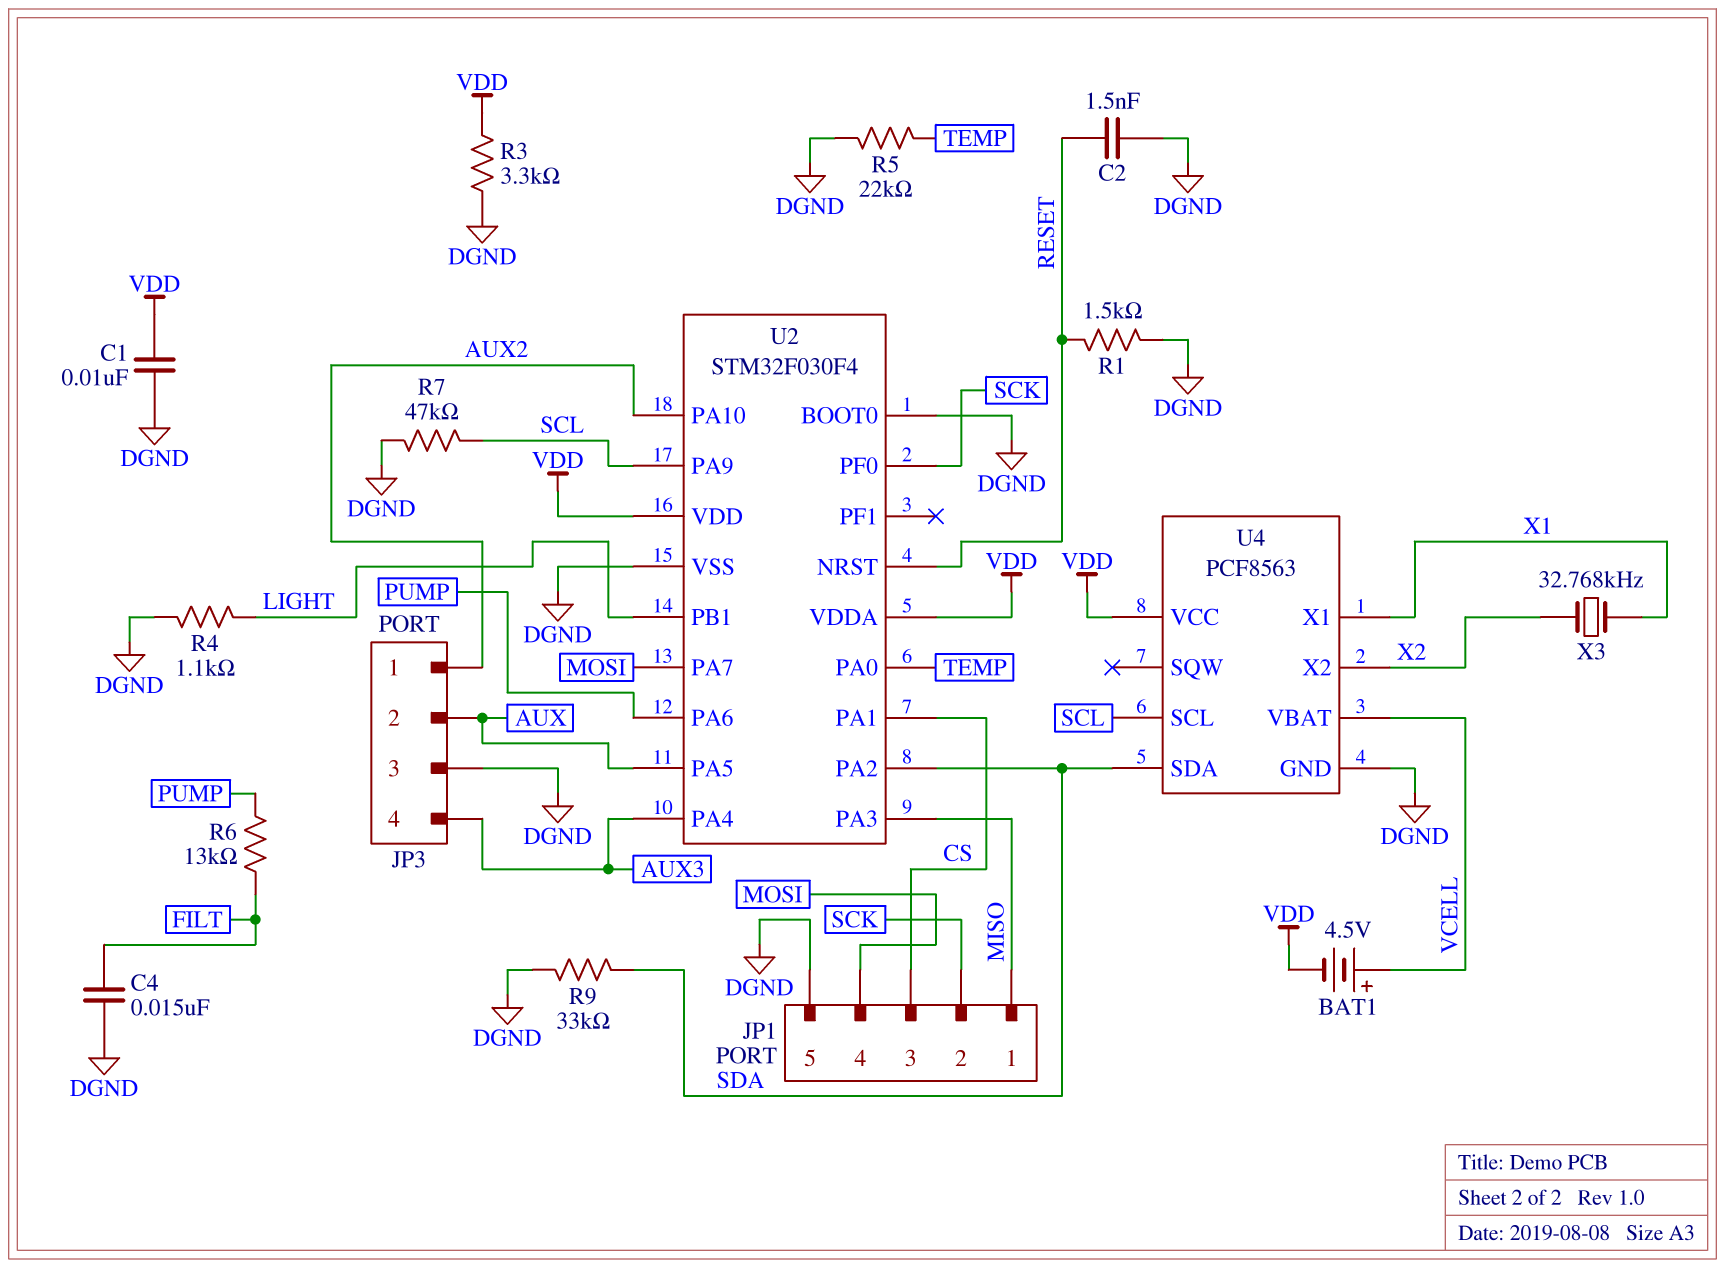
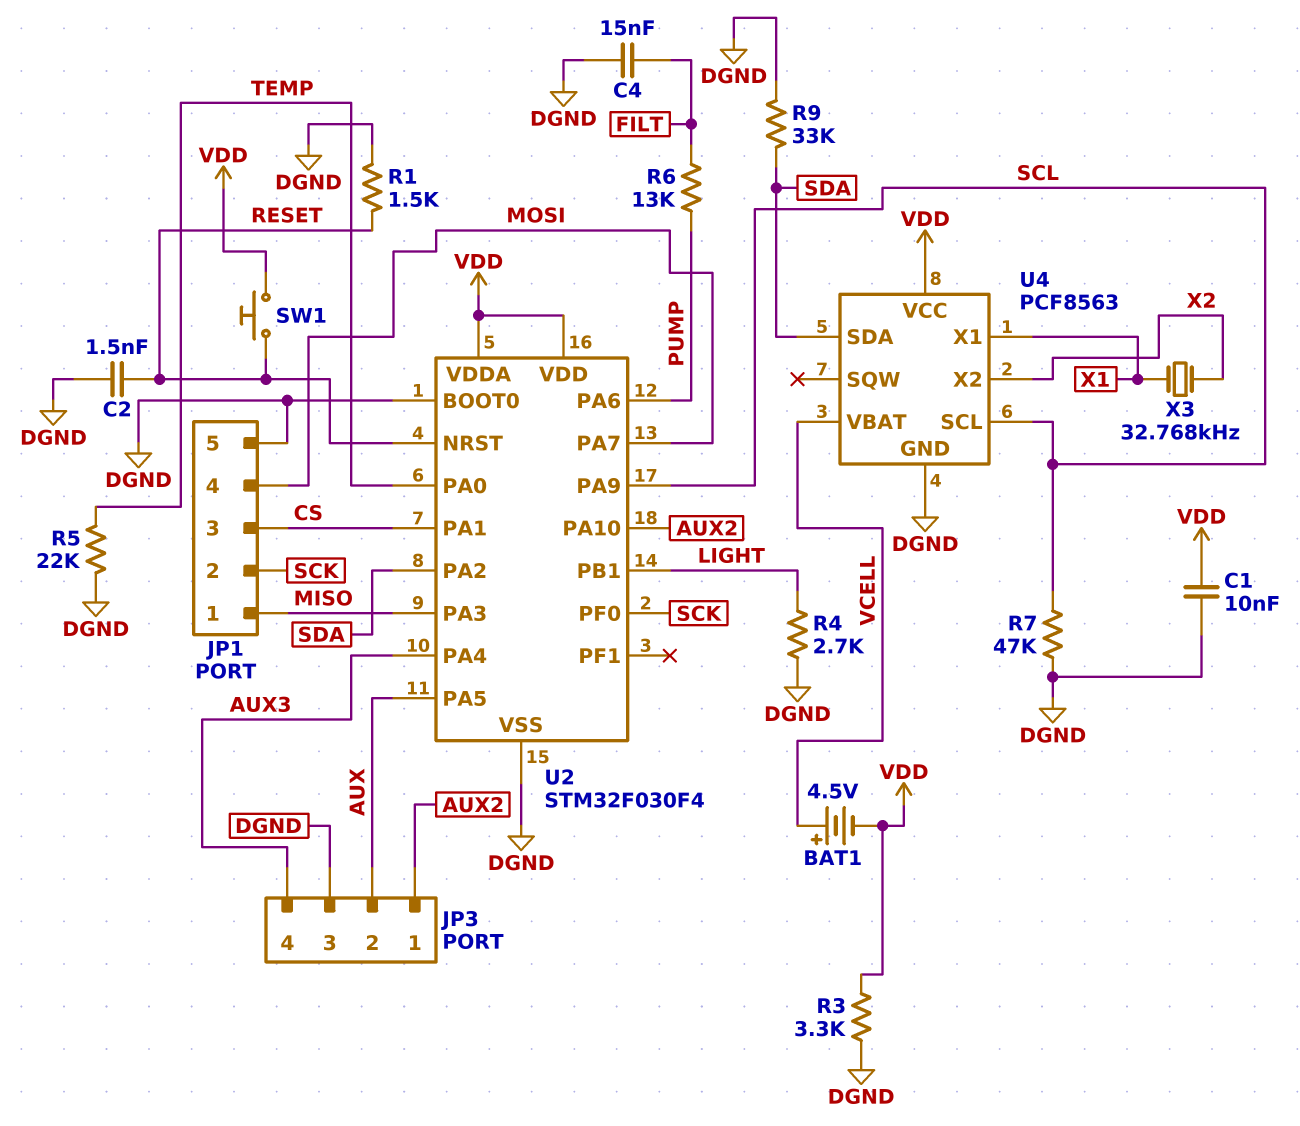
R4: 1.1k (DGND, LIGHT) -> 2.7k (DGND, LIGHT)
SW1: none -> button (RESET, VDD)

